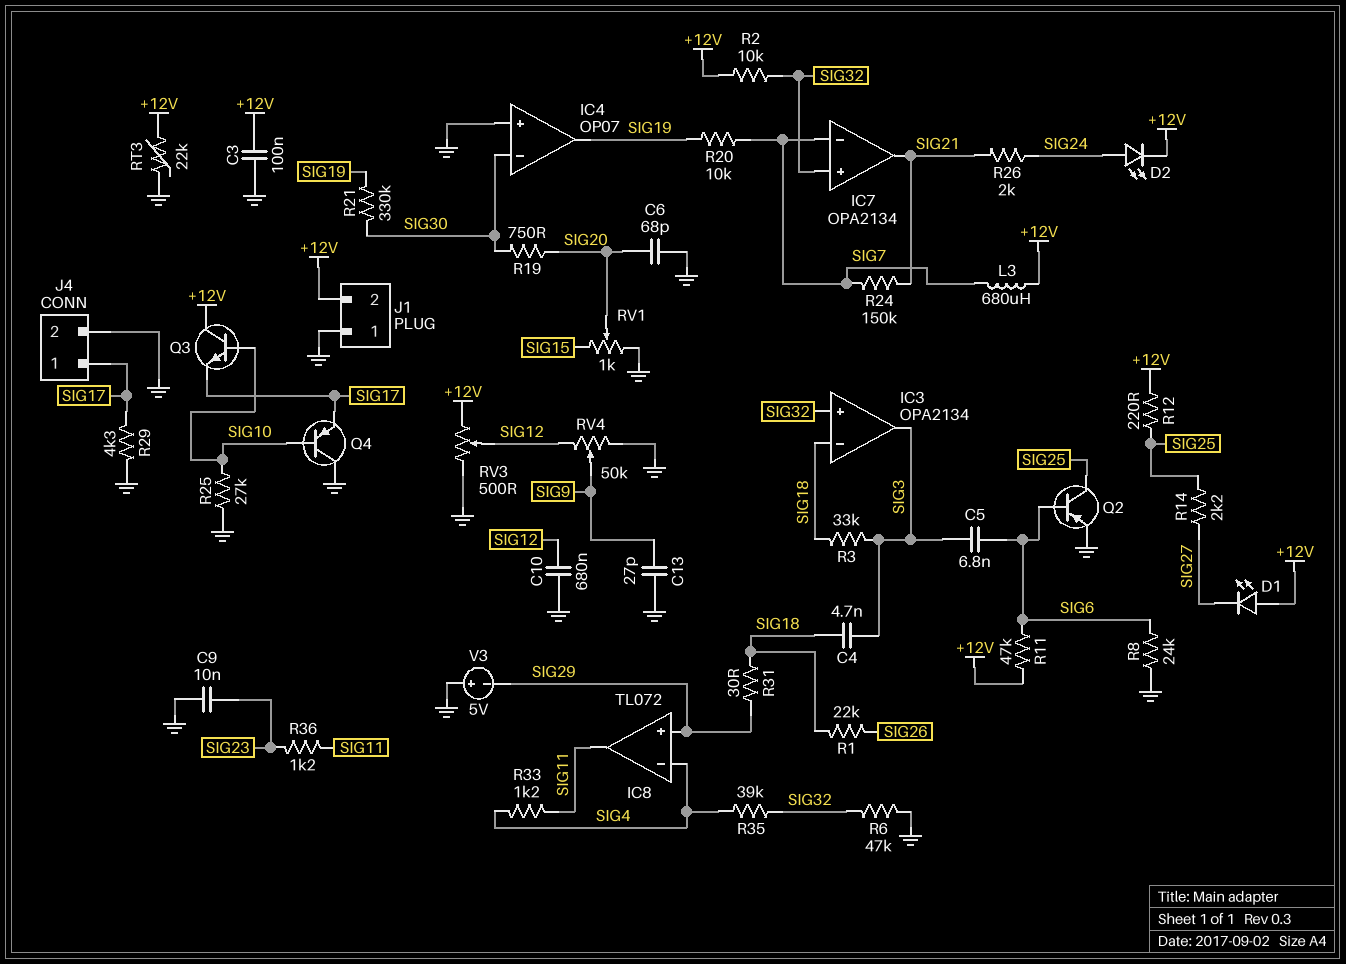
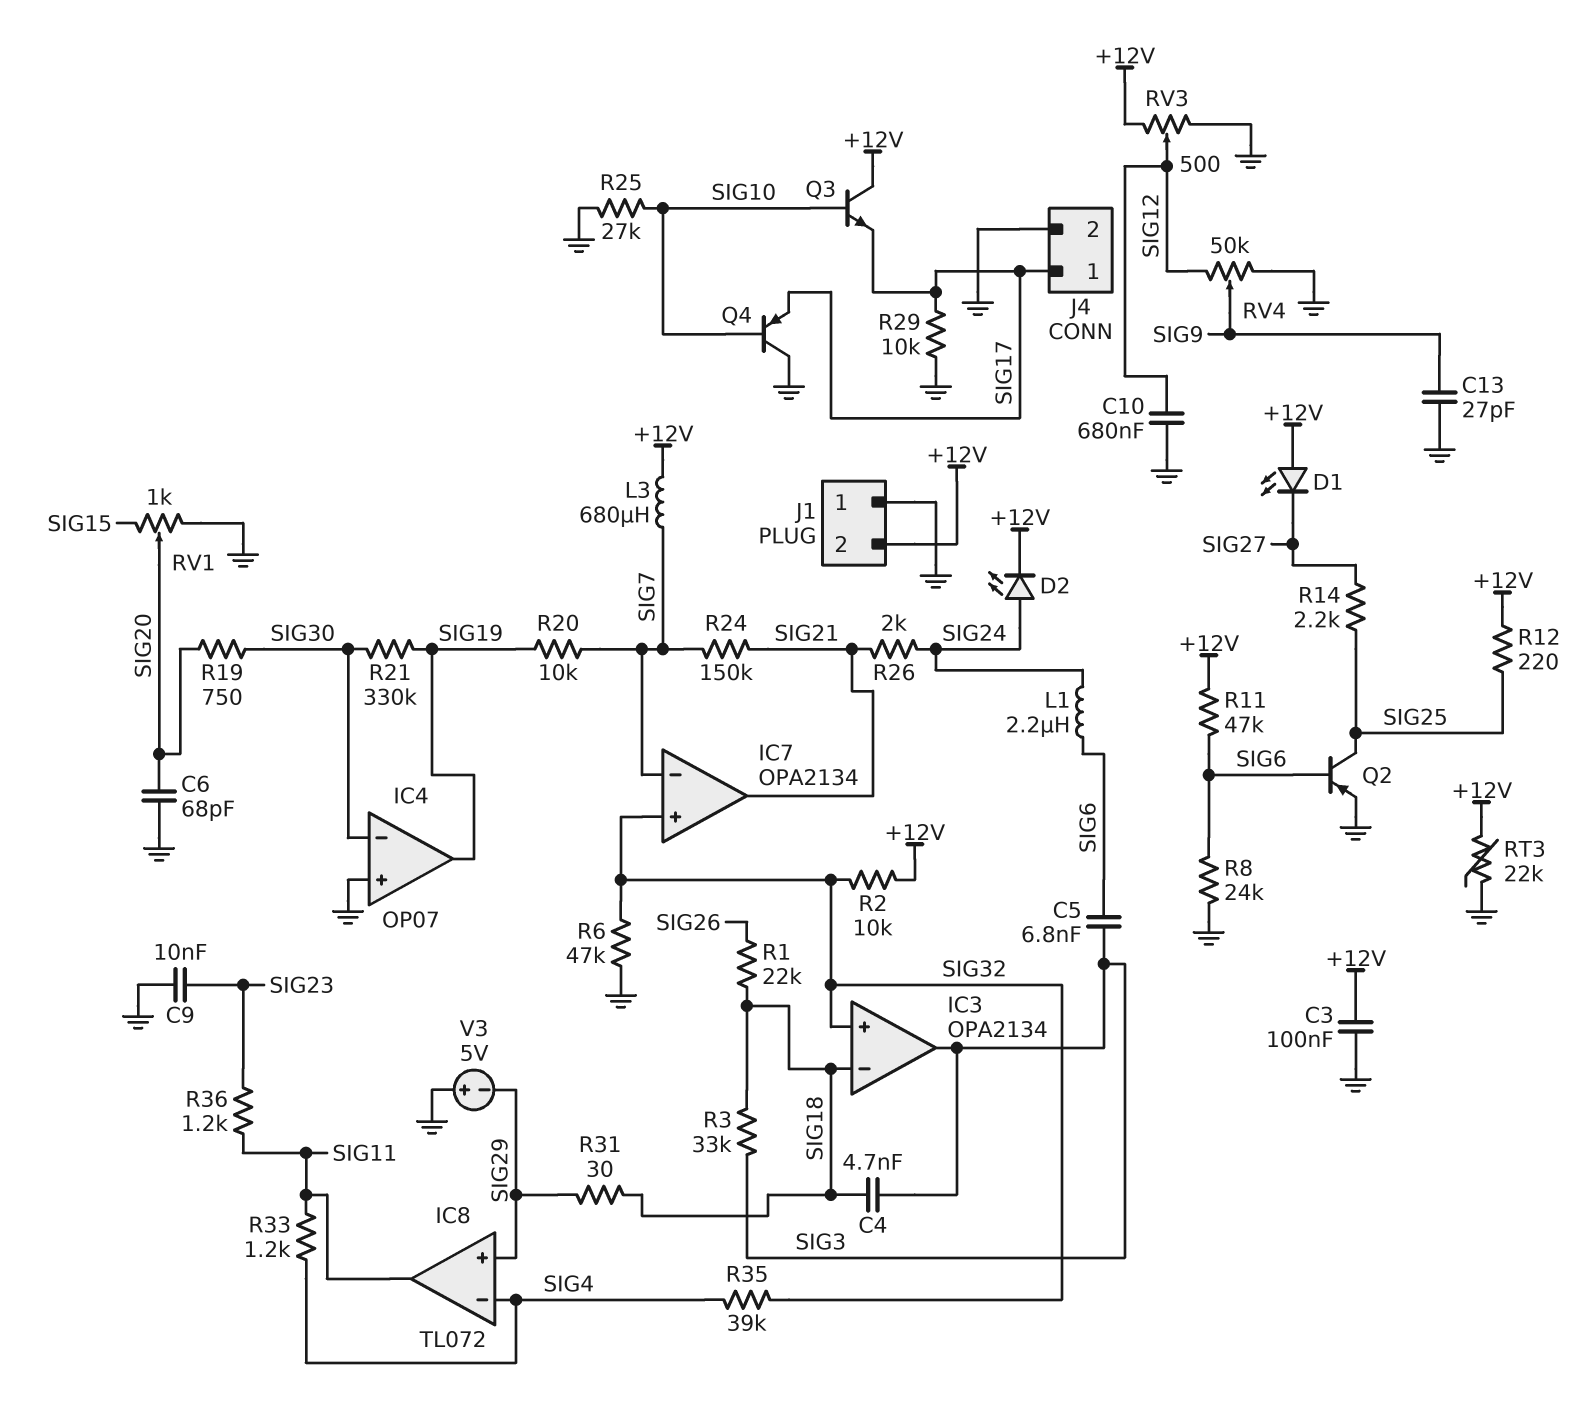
L1: none -> 2.2uH (SIG6, SIG24)
R29: 4.3k (GND, SIG17) -> 10k (GND, SIG17)

